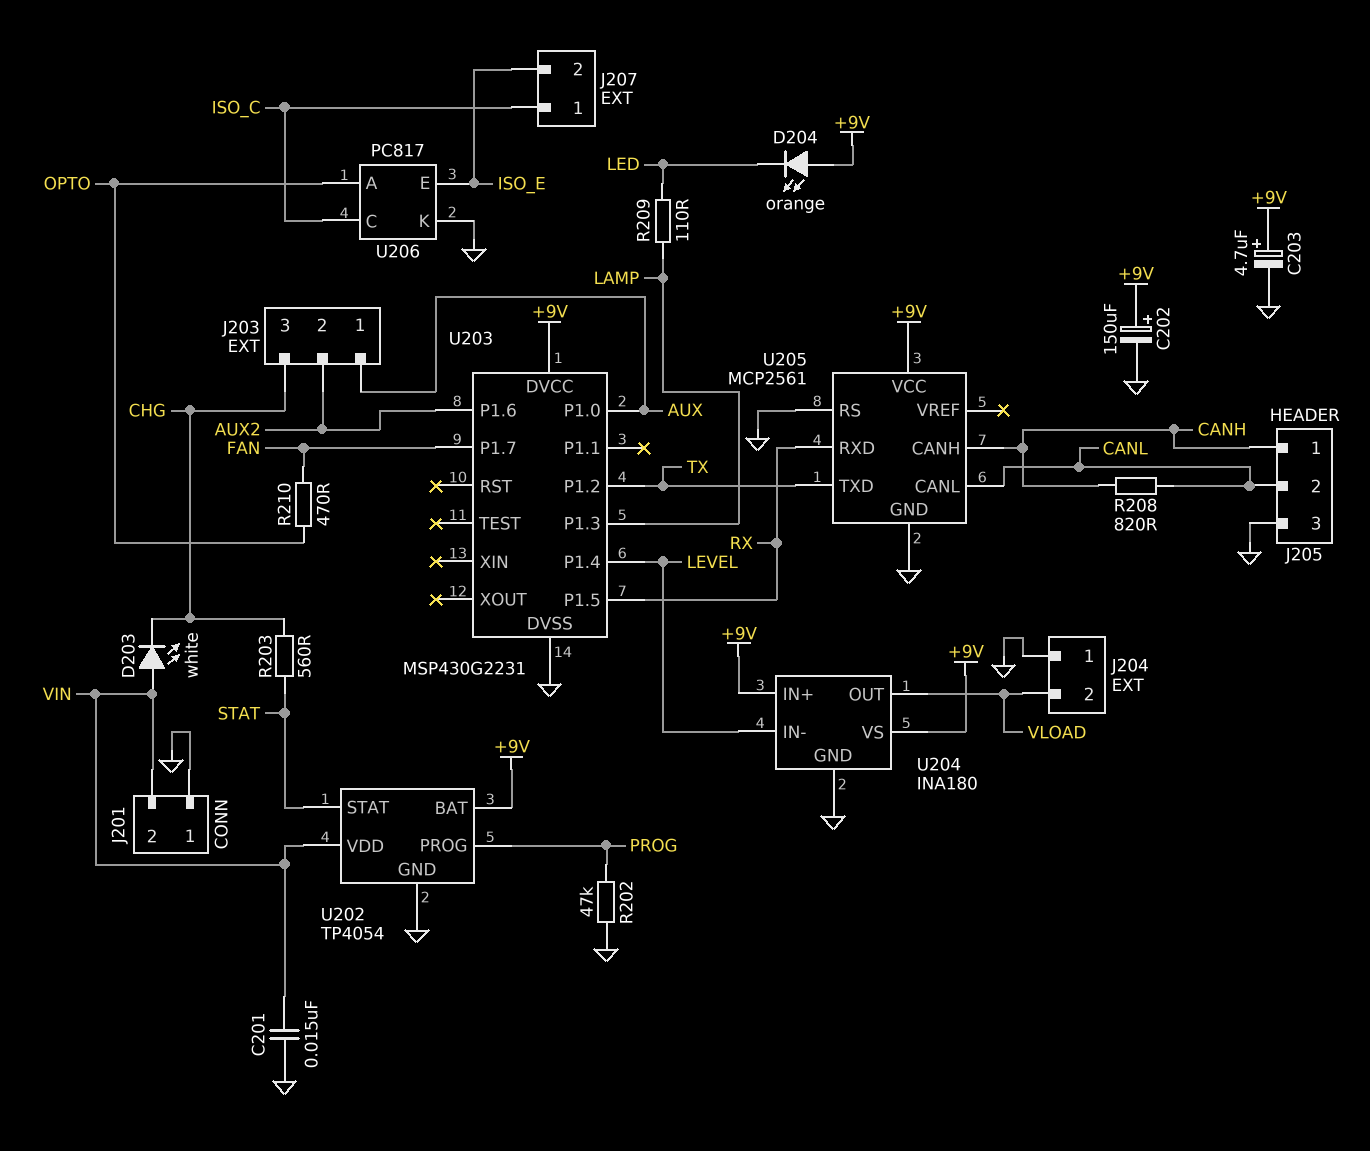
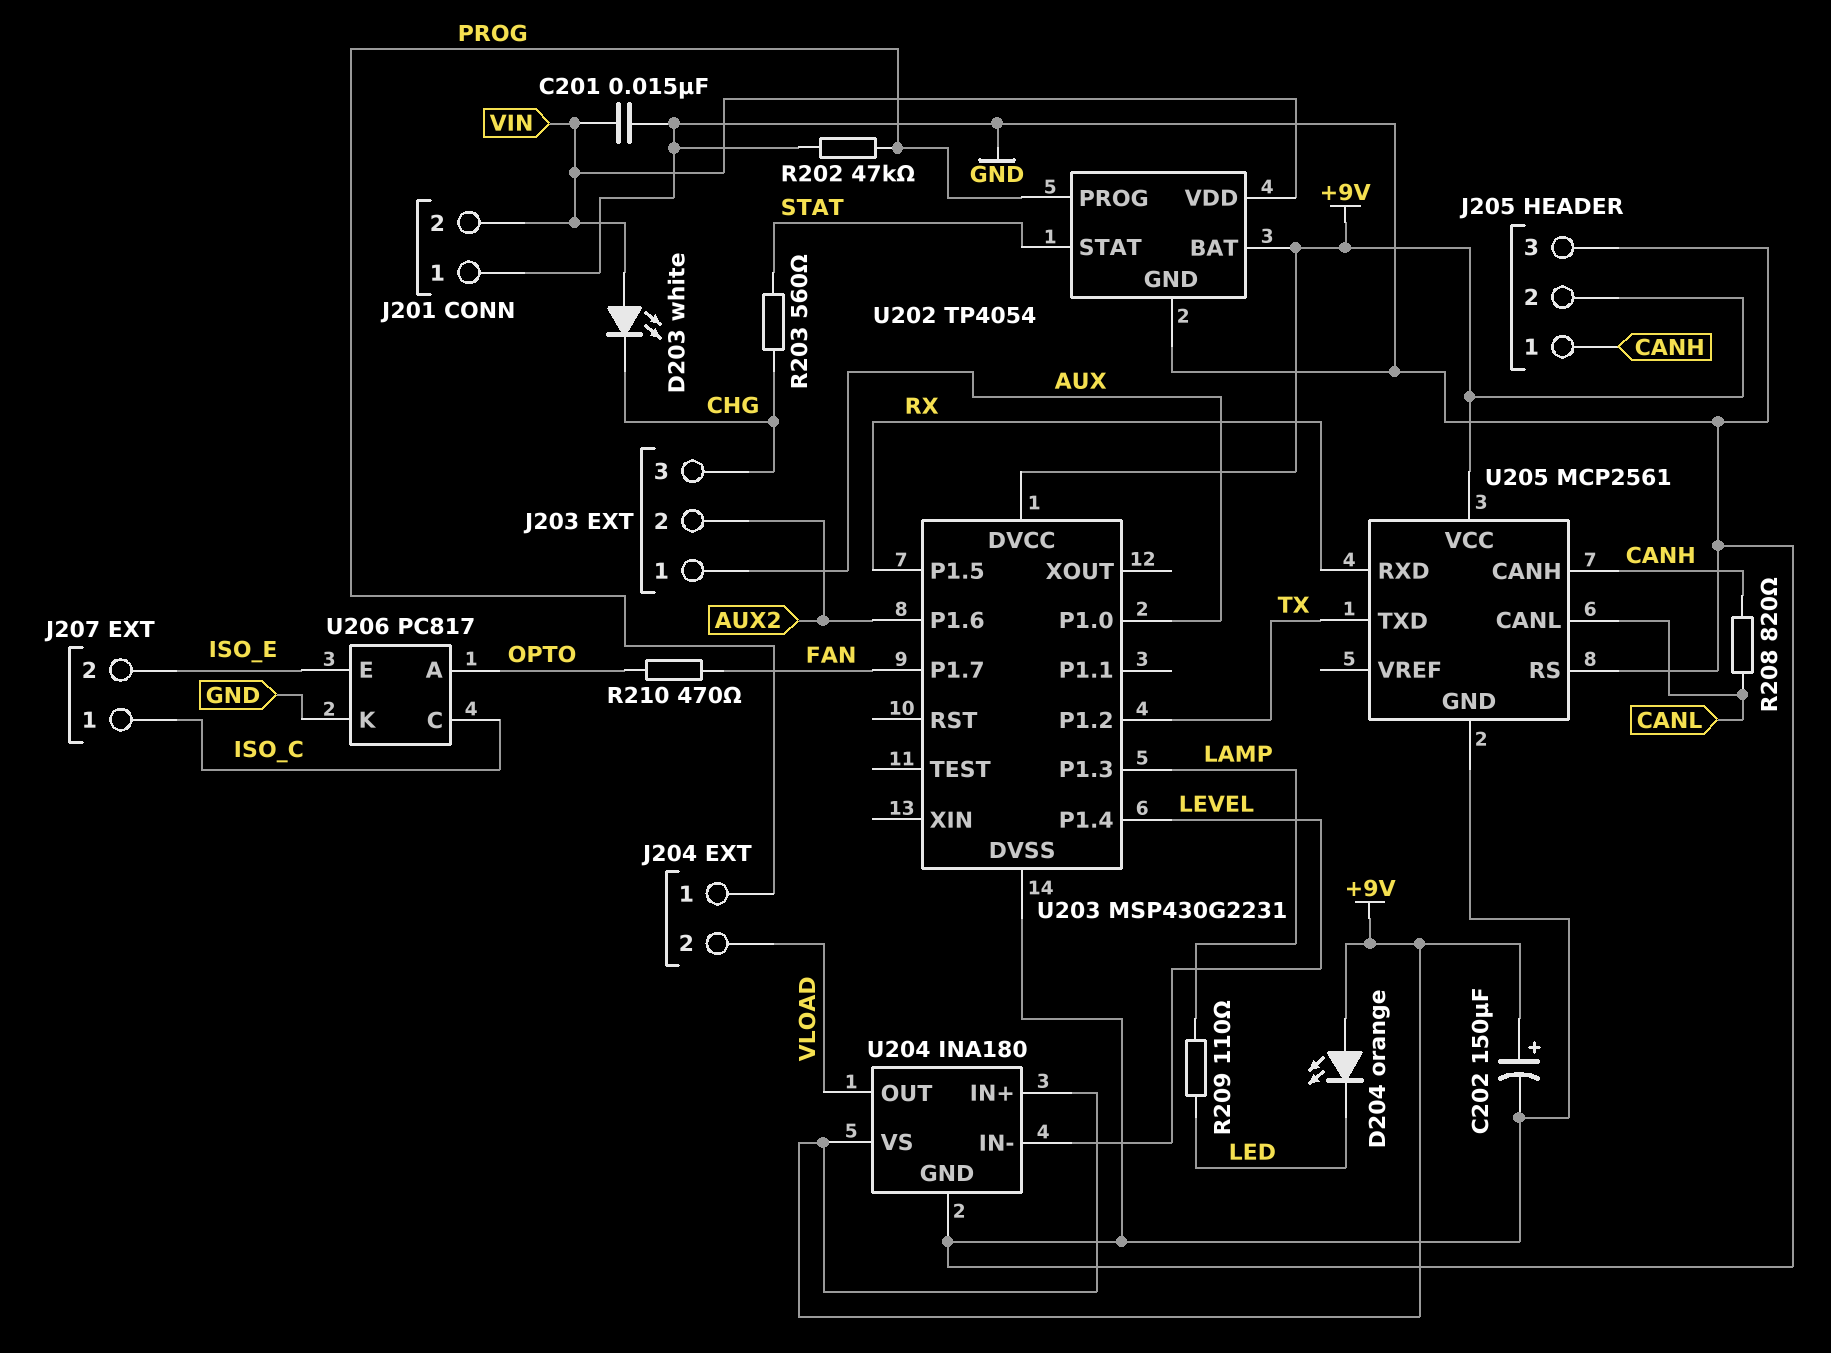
C203: 4.7uF (plus +9V, minus GND) -> none
J204 pin 1: GND -> PROG
J205 pin 2: CANL -> +9V

